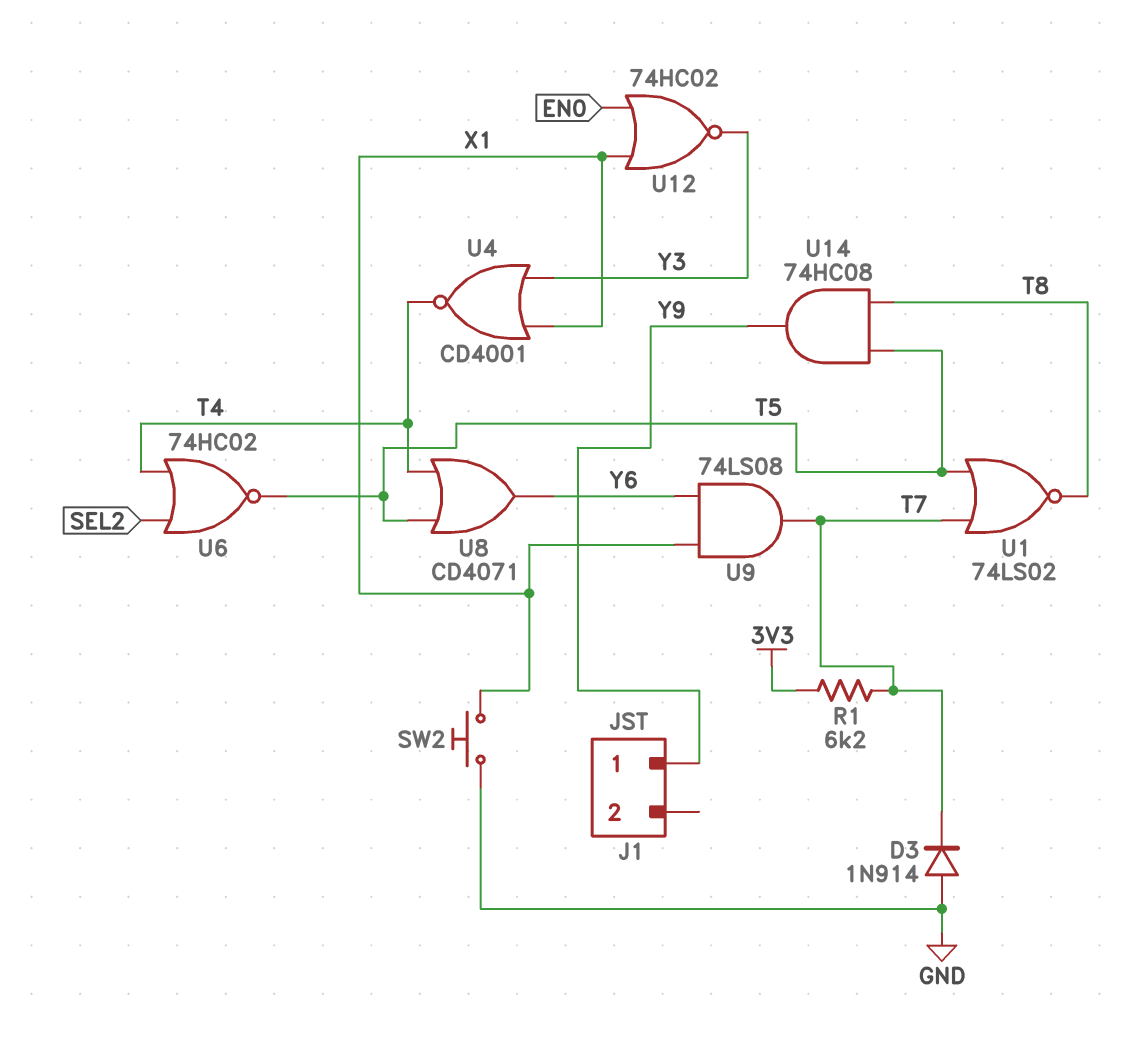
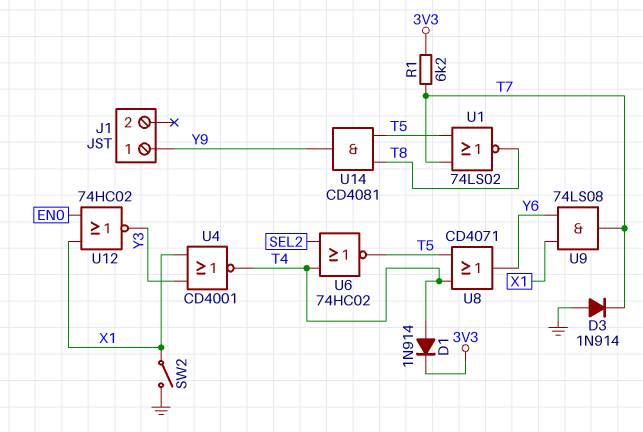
D1: none -> diode 1N914 (A T4, K 3V3)
SW2: button (GND, X1) -> switch (GND, X1)
U14: AND 74HC08 (in T5, in T8, out Y9) -> AND CD4081 (in T5, in T8, out Y9)

